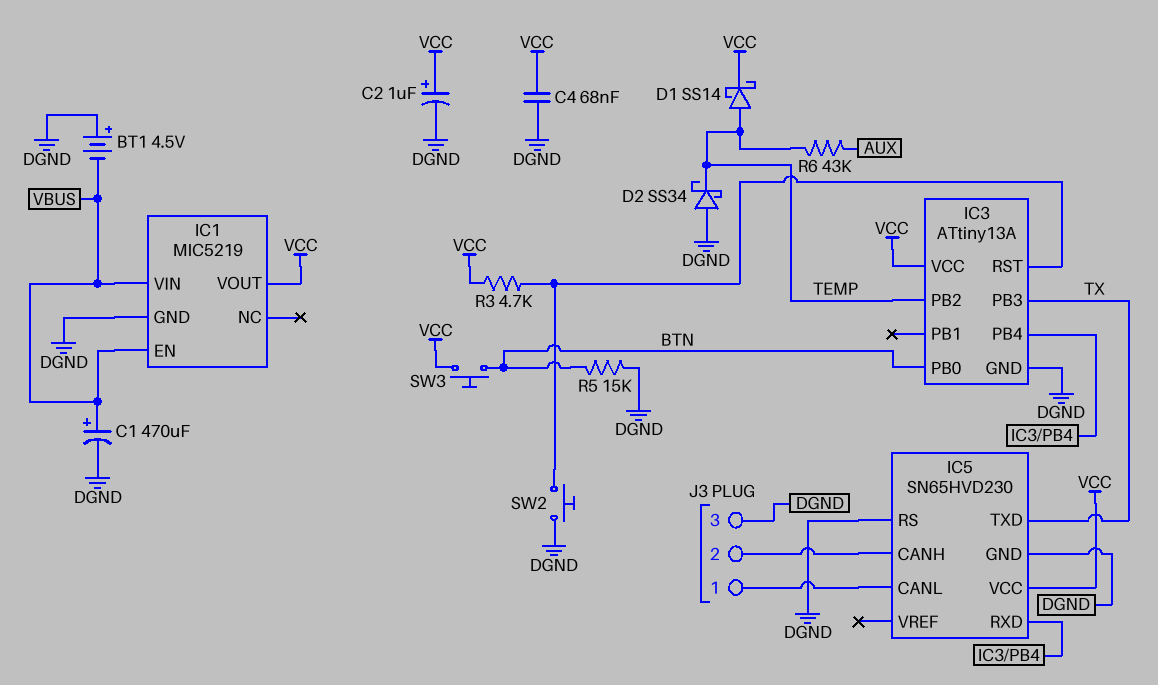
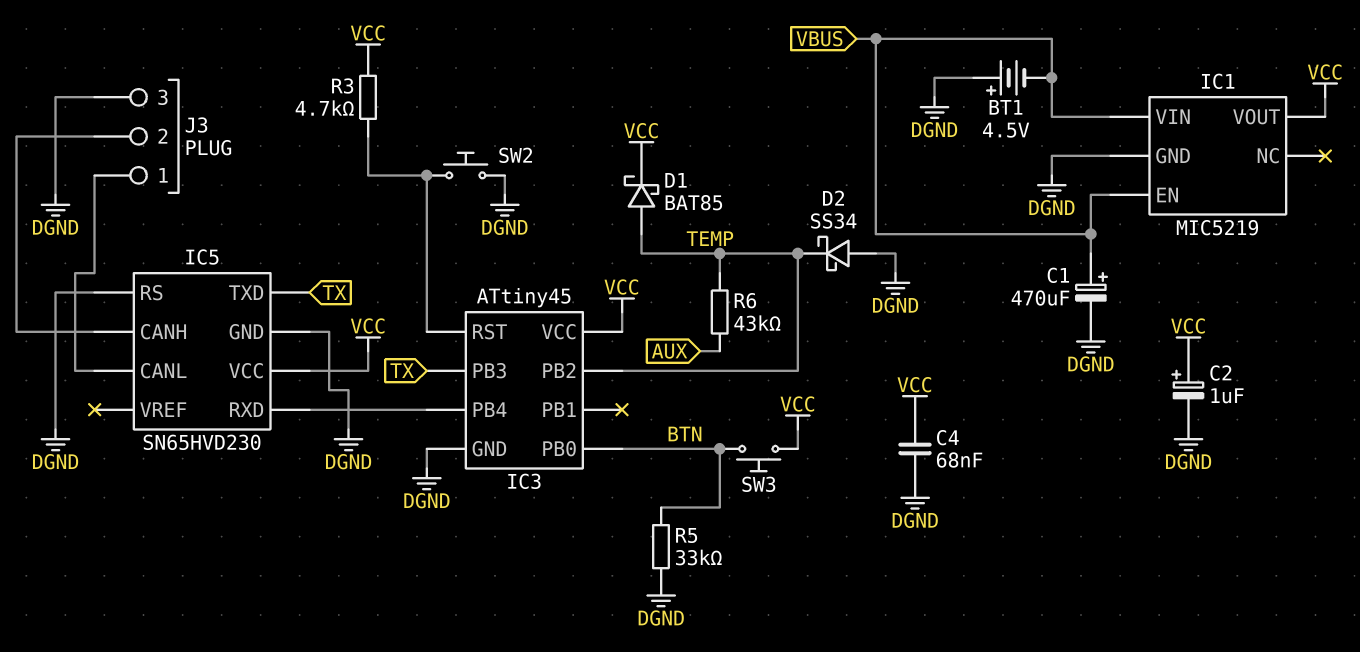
D1: schottky SS14 (A TEMP, K VCC) -> schottky BAT85 (A TEMP, K VCC)
IC3: ATtiny13A -> ATtiny45
R5: 15k (BTN, DGND) -> 33k (BTN, DGND)

